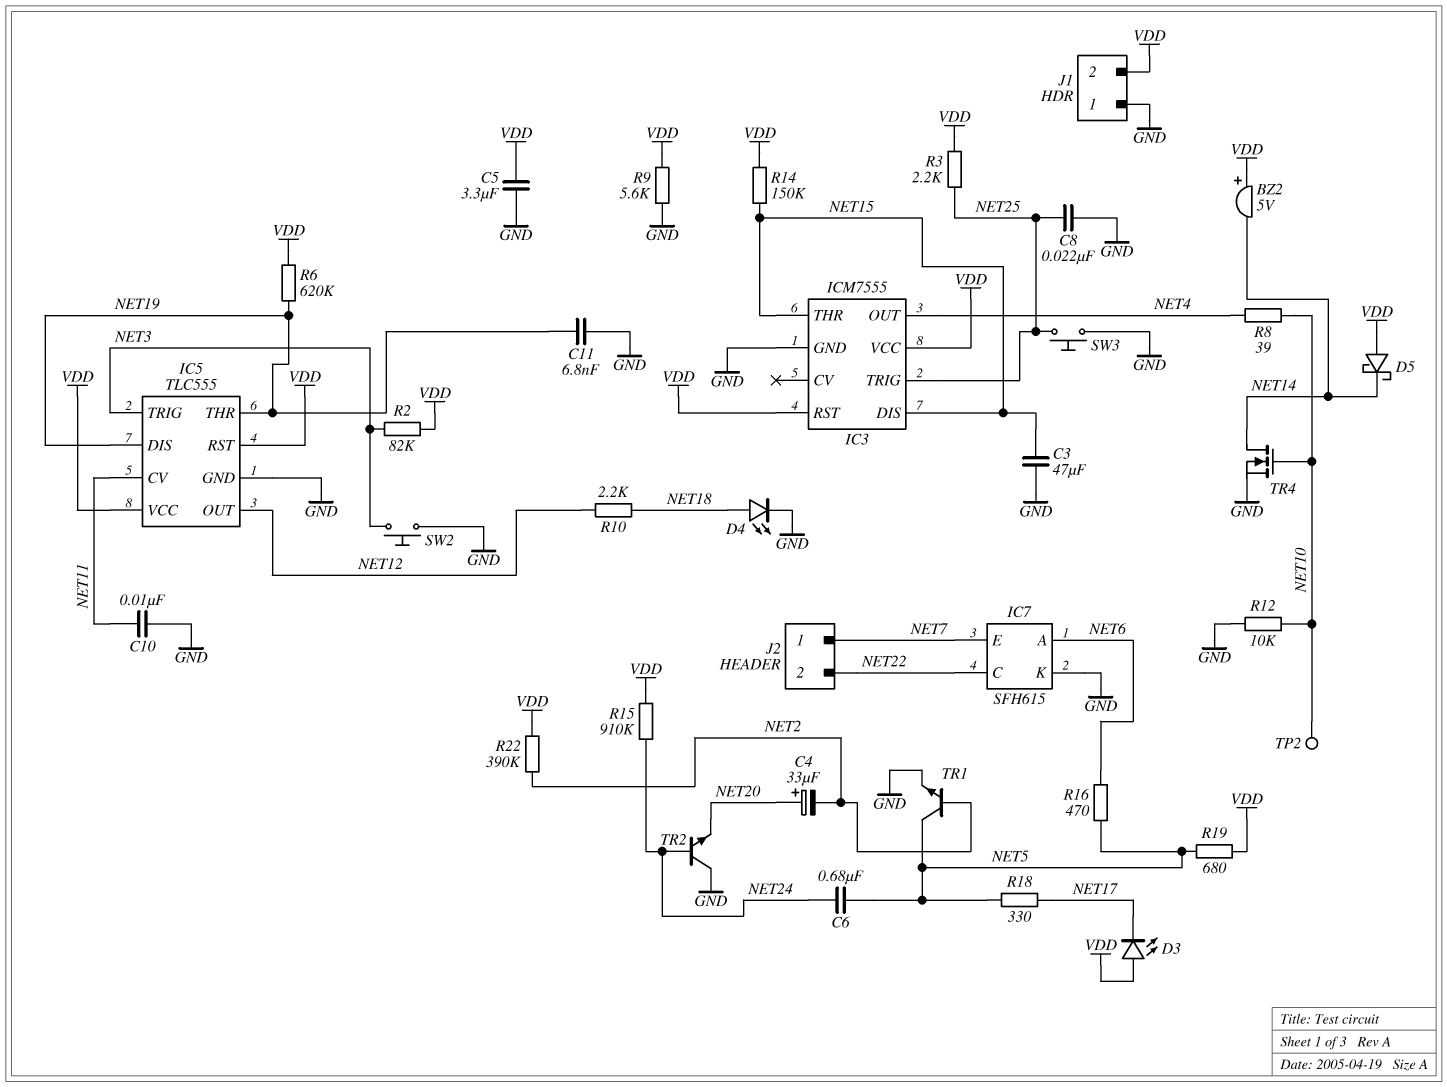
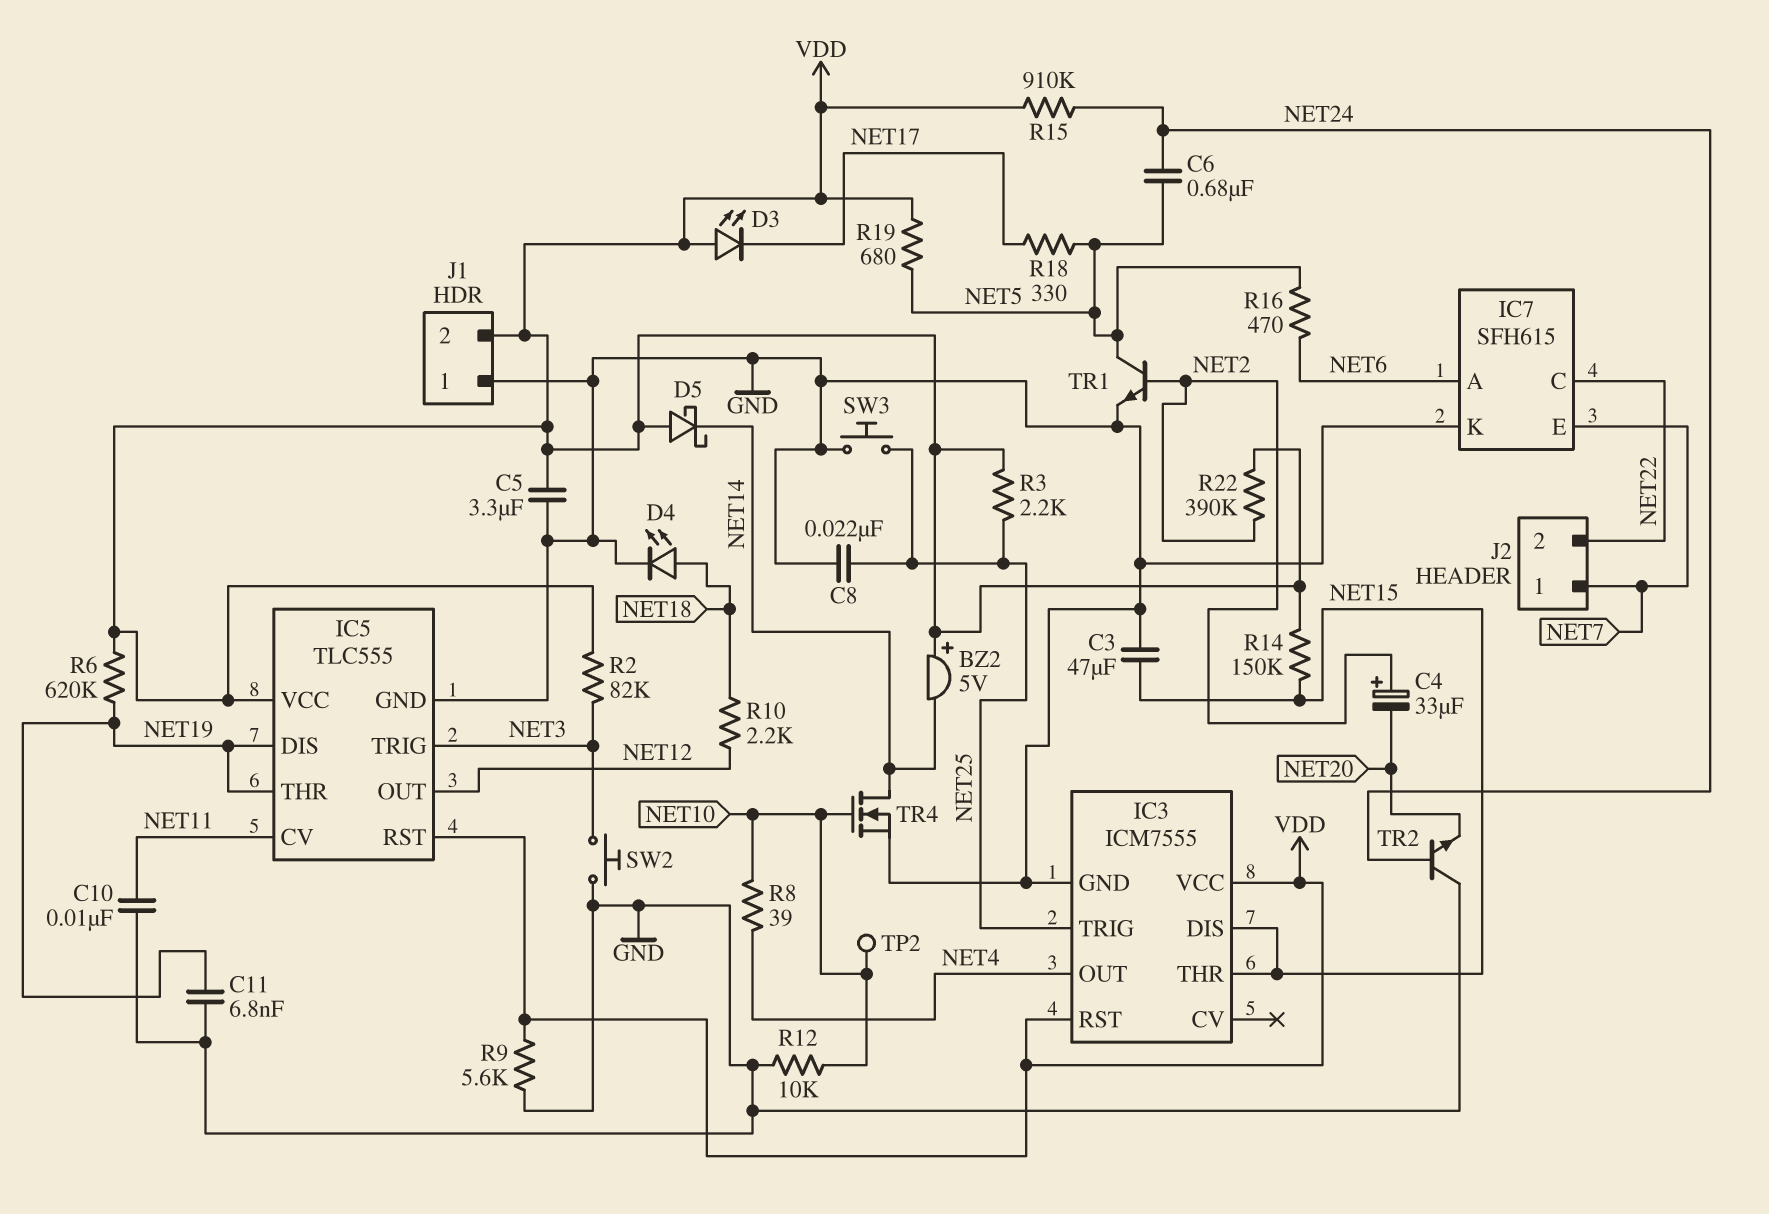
C4: 33uF (plus NET20, minus NET2) -> 33uF (plus NET2, minus NET20)

